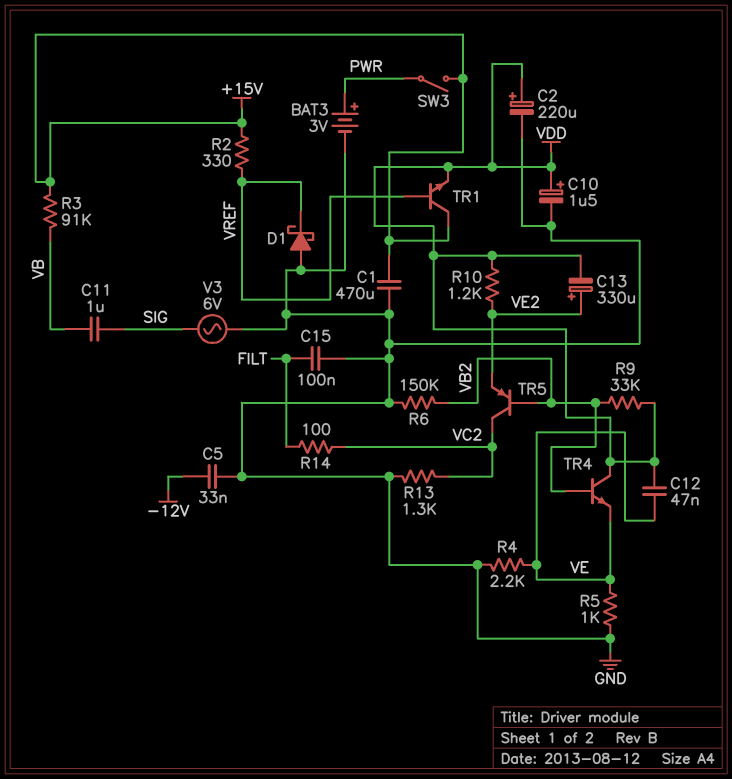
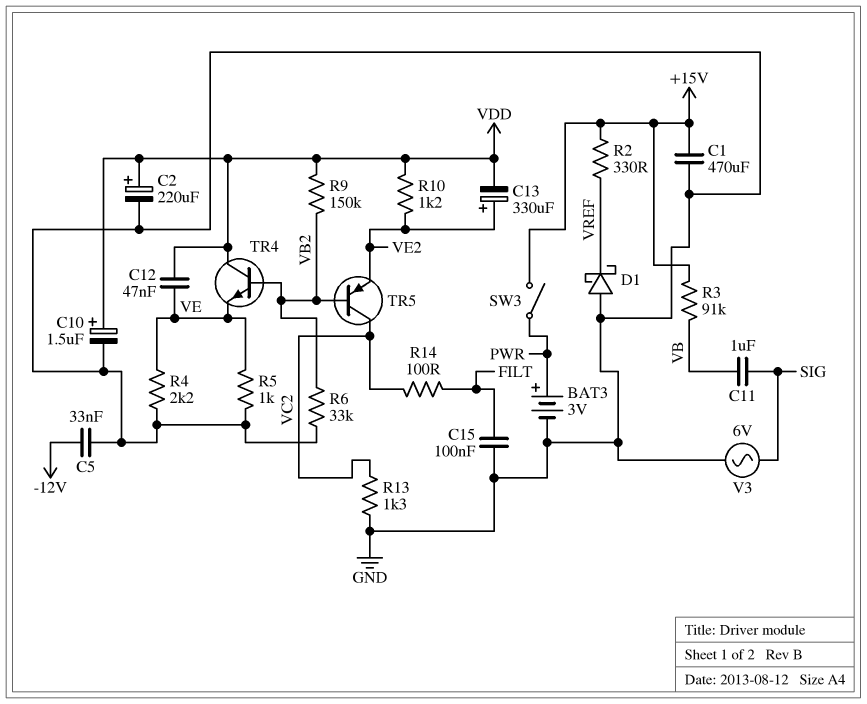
R6: 150k (GND, VB2) -> 33k (GND, VB2)
R9: 33k (VB2, VDD) -> 150k (VB2, VDD)
TR1: NPN (B VREF, C +15V, E VDD) -> none

